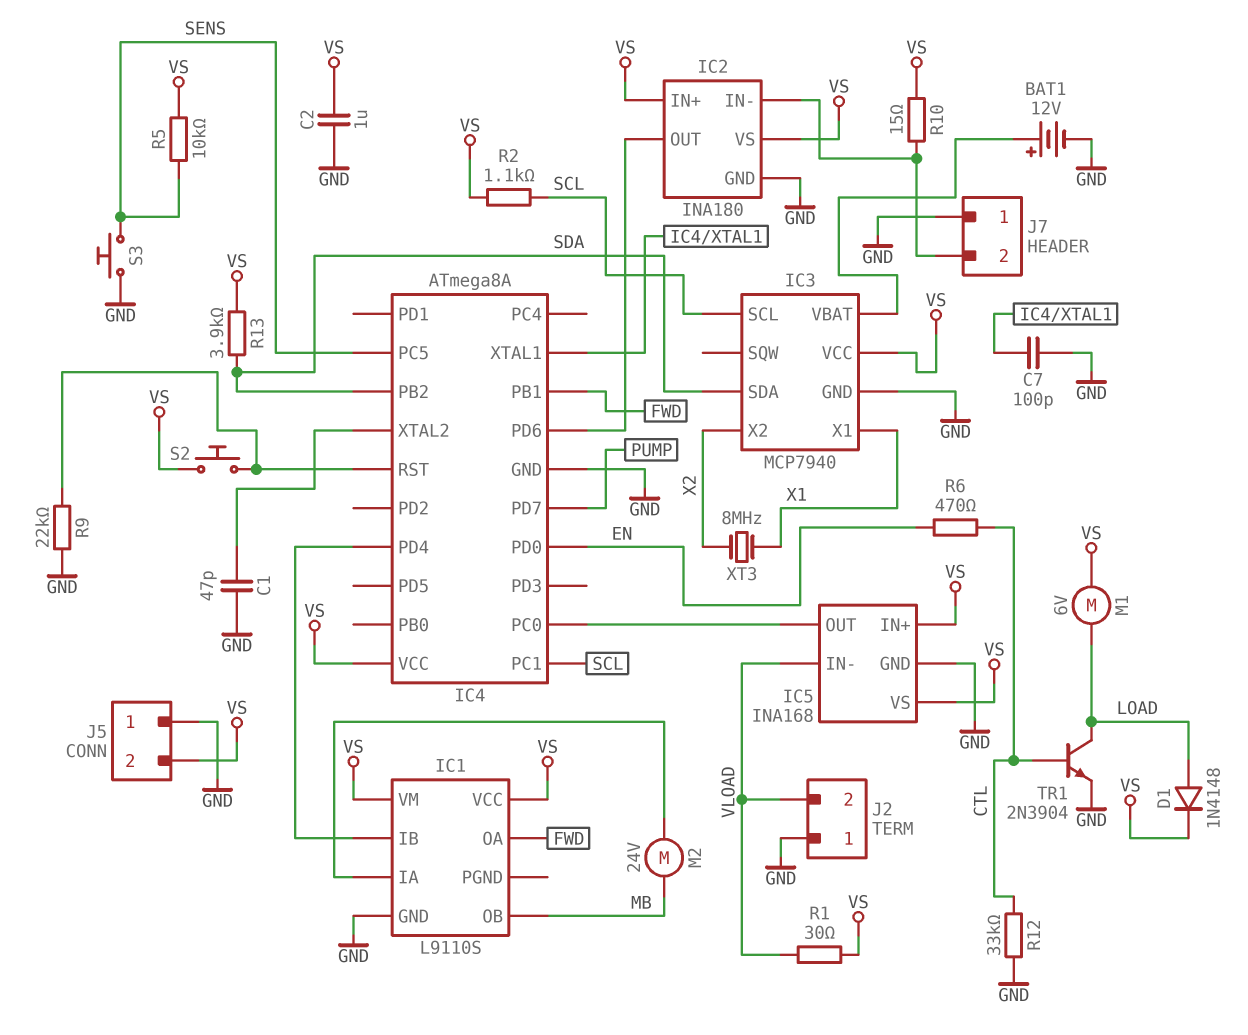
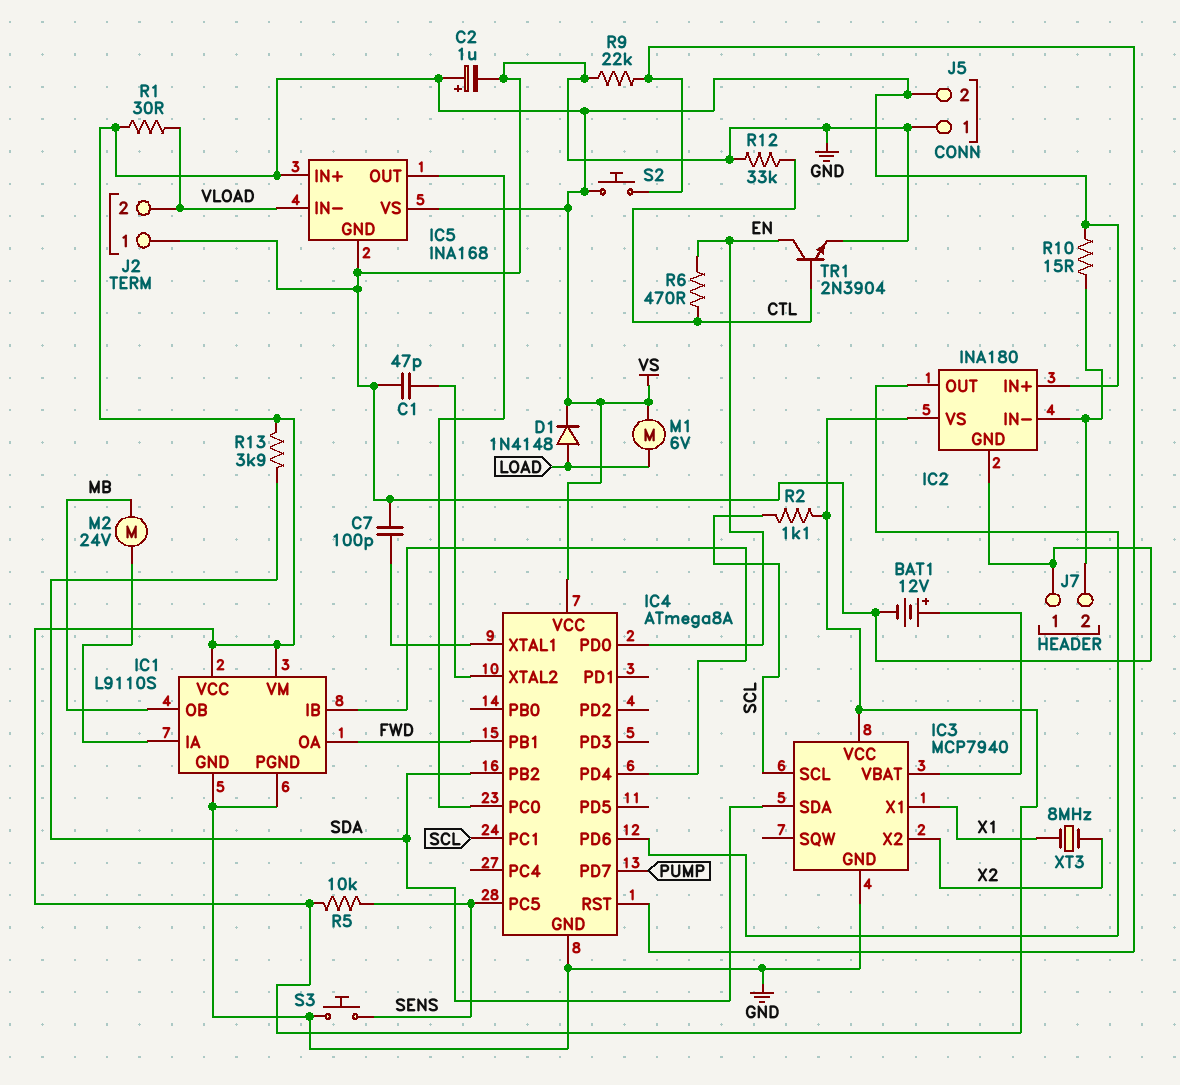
C2: 1uF (GND, VS) -> 1uF (plus VS, minus GND)
IC1 pin PGND: none -> GND
TR1: NPN 2N3904 (B CTL, C LOAD, E GND) -> NPN 2N3904 (B CTL, C EN, E GND)

